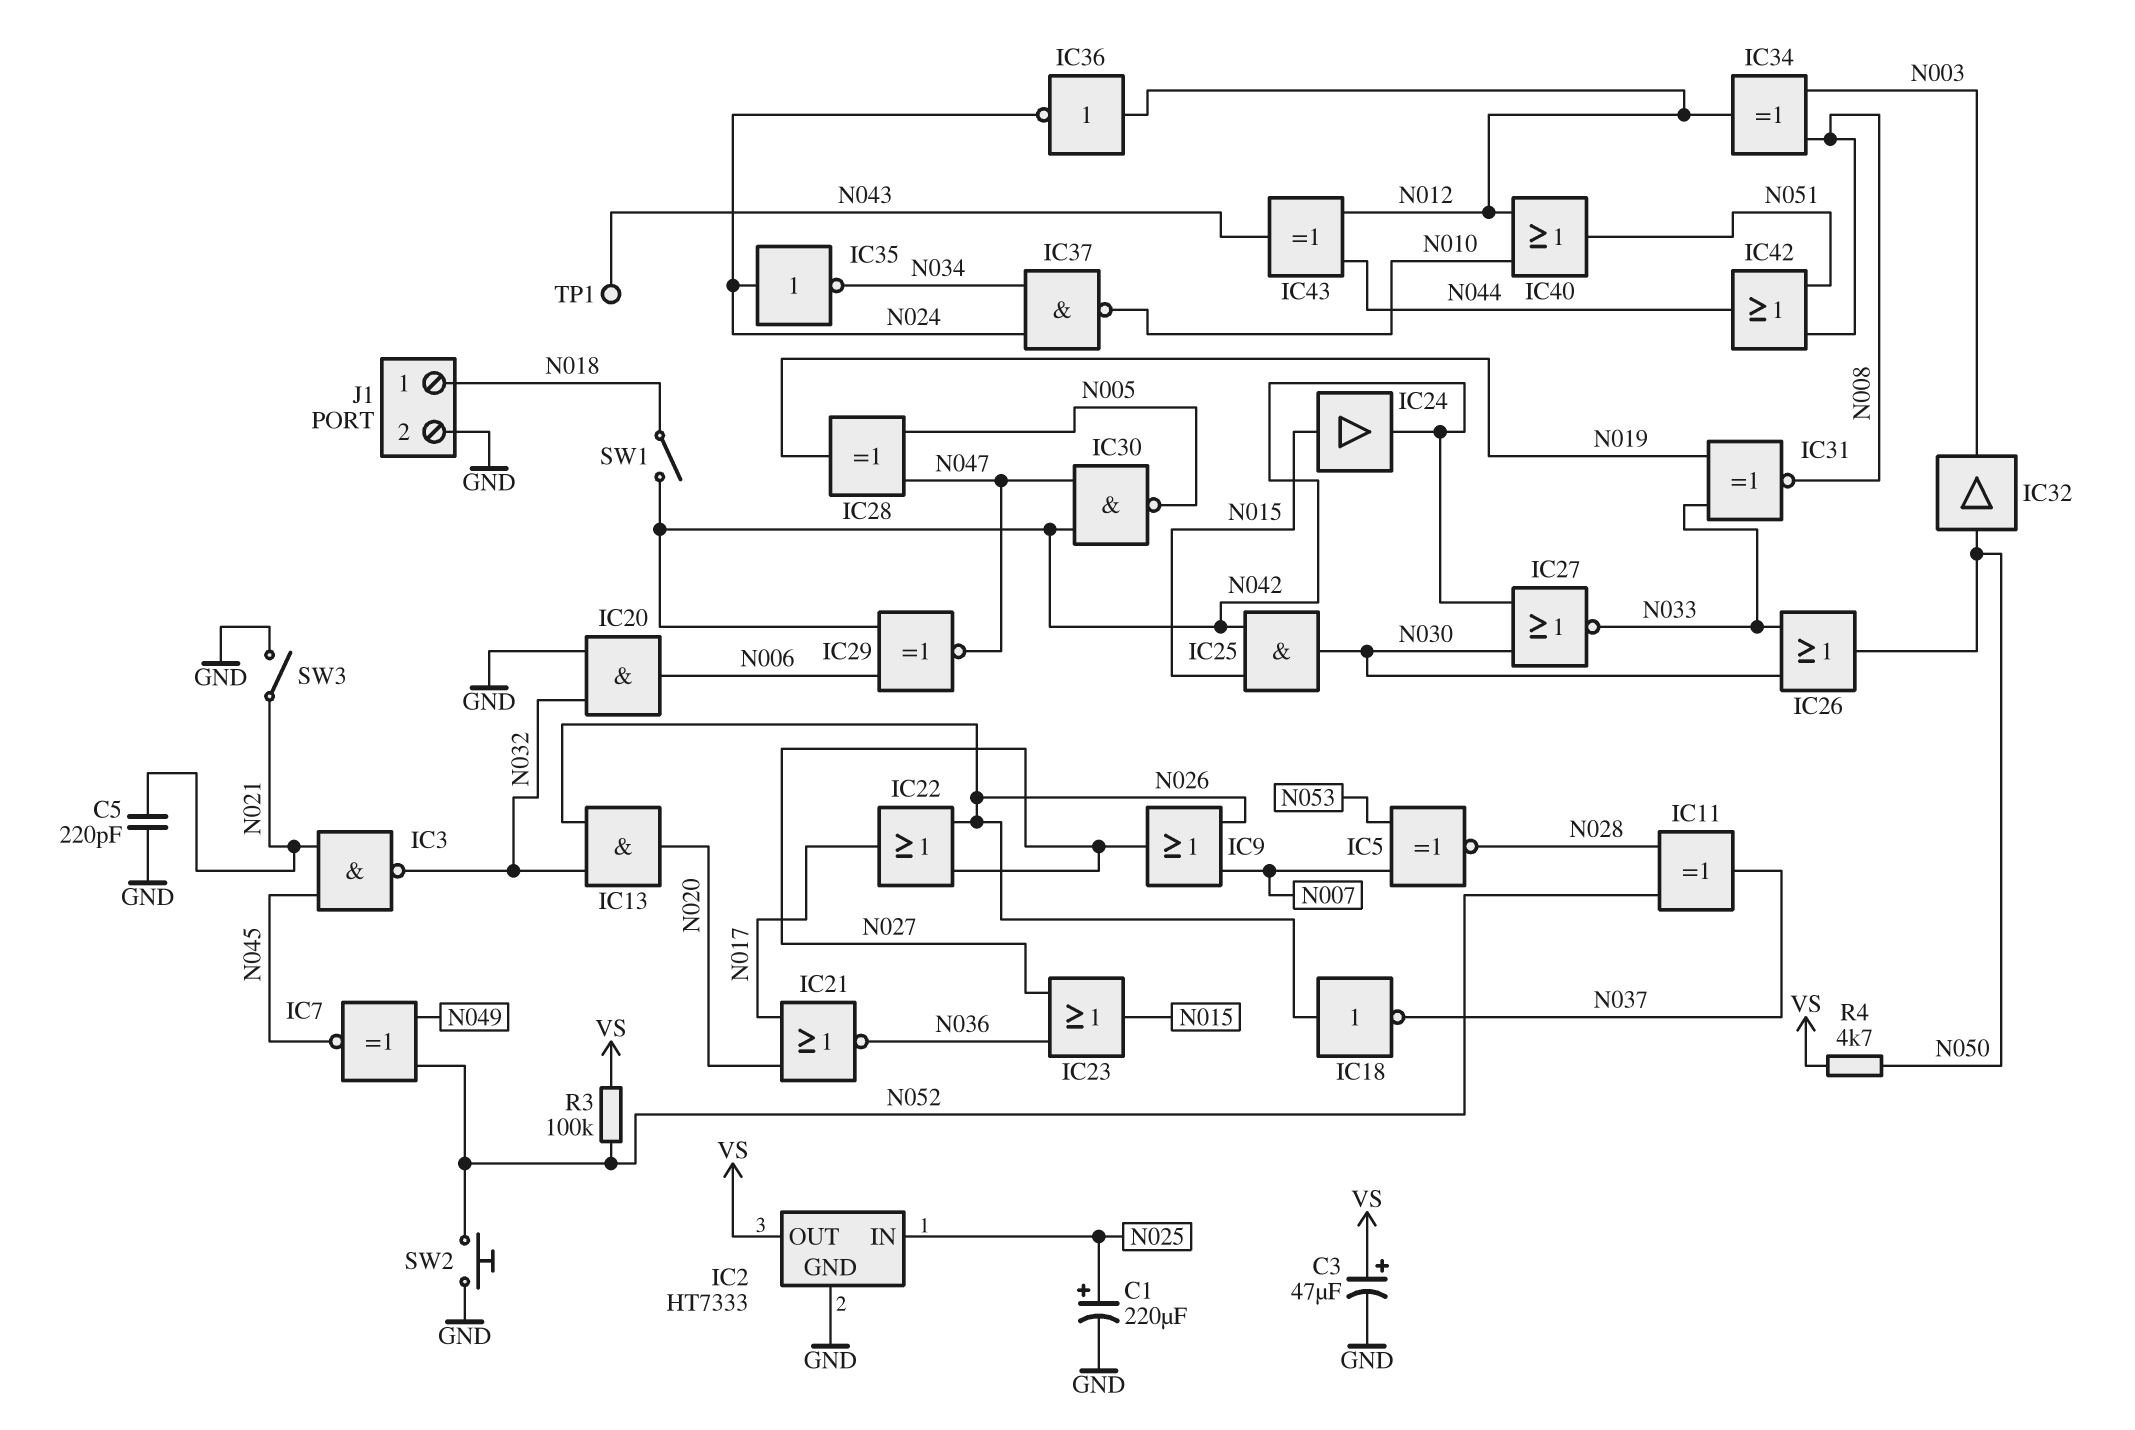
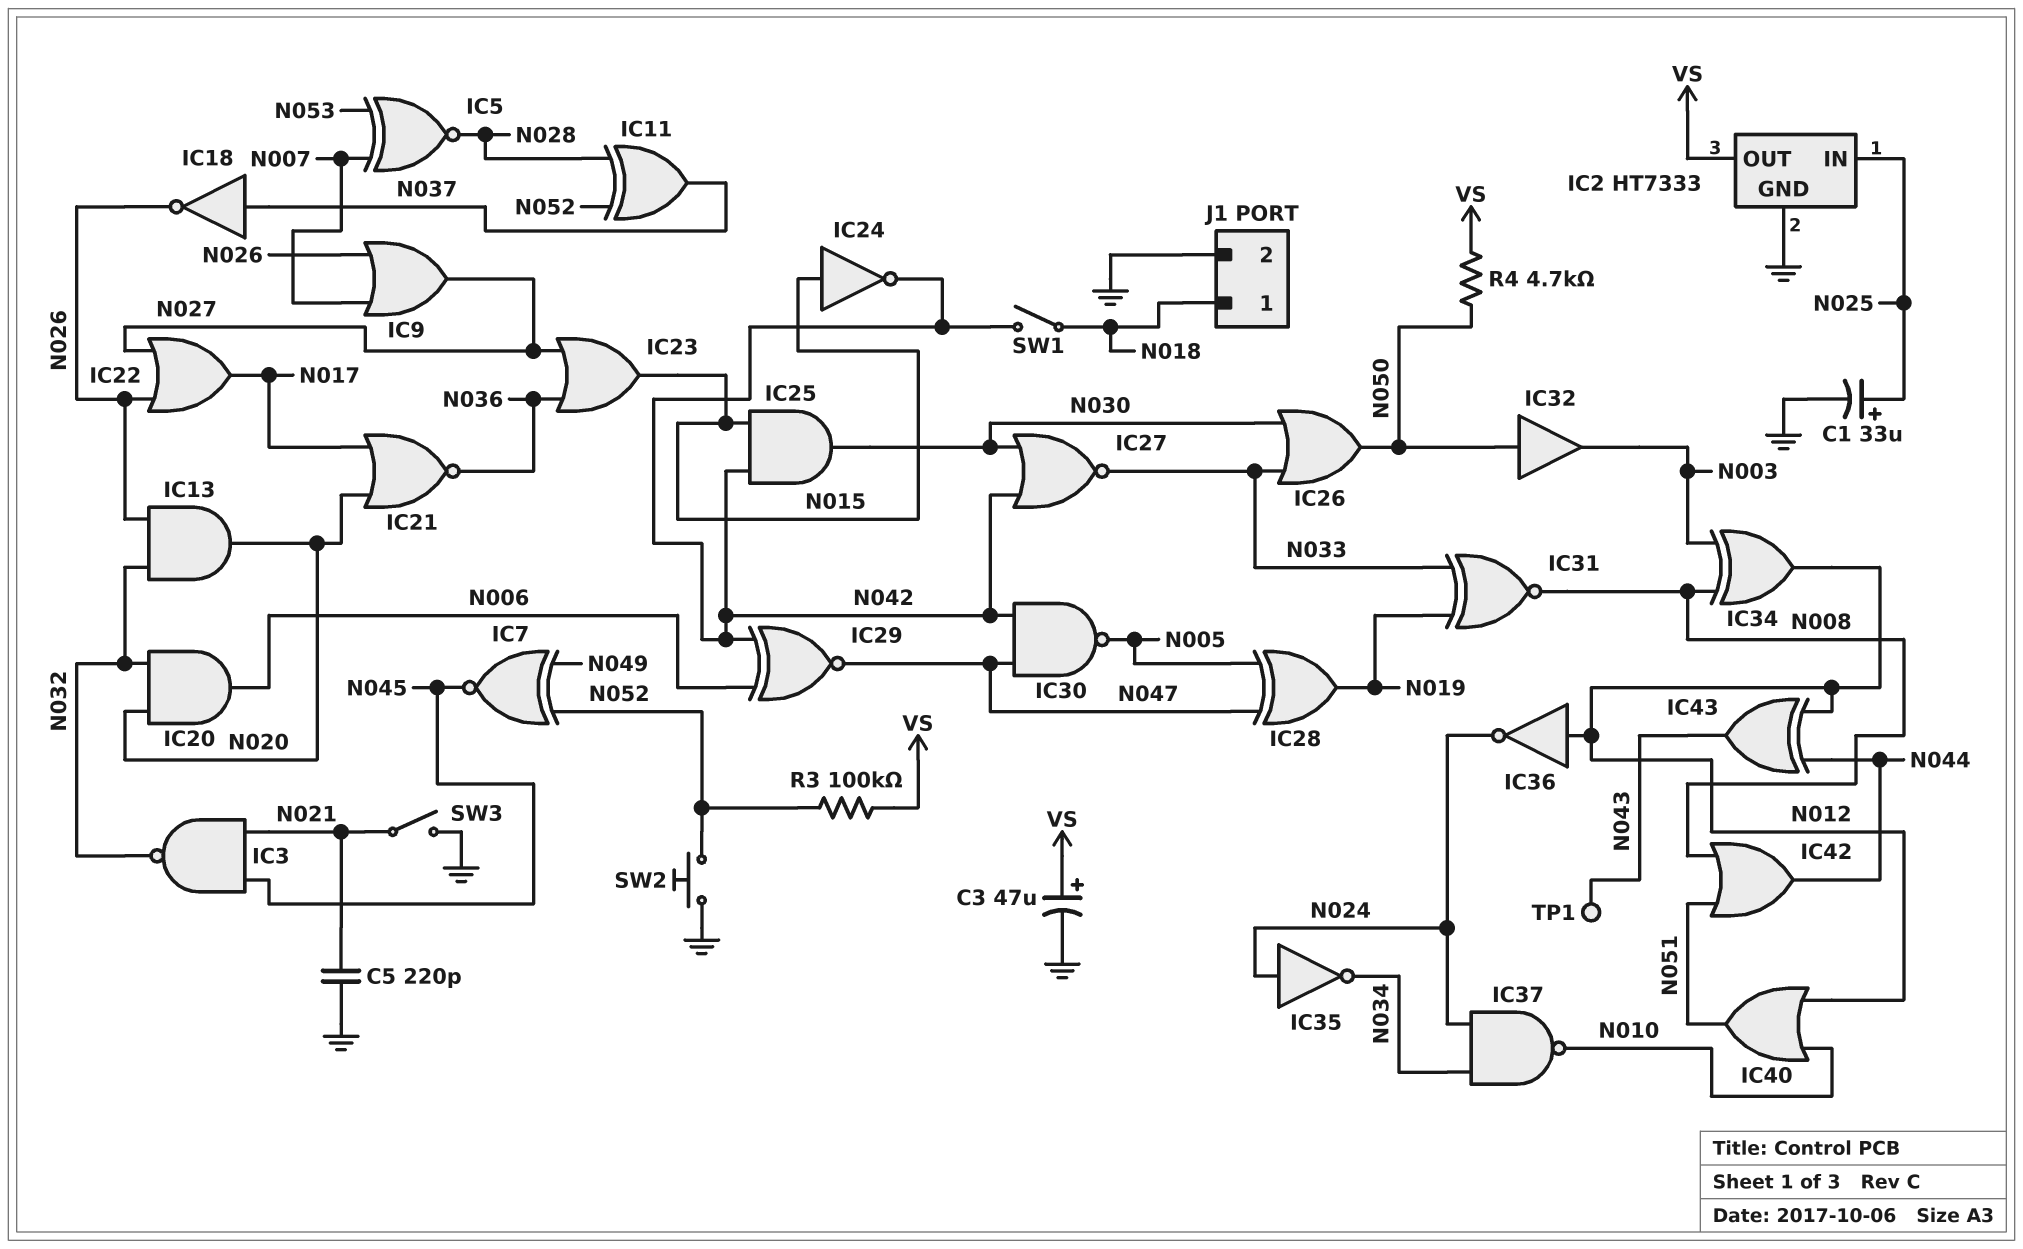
C1: 220uF (plus N025, minus GND) -> 33uF (plus N025, minus GND)
IC18: NOT (in N026, out N037) -> NOT (in N037, out N026)
IC20: AND (in GND, in N032, out N006) -> AND (in N020, in N032, out N006)
IC24: buffer (in N015, out N042) -> NOT (in N015, out N042)

